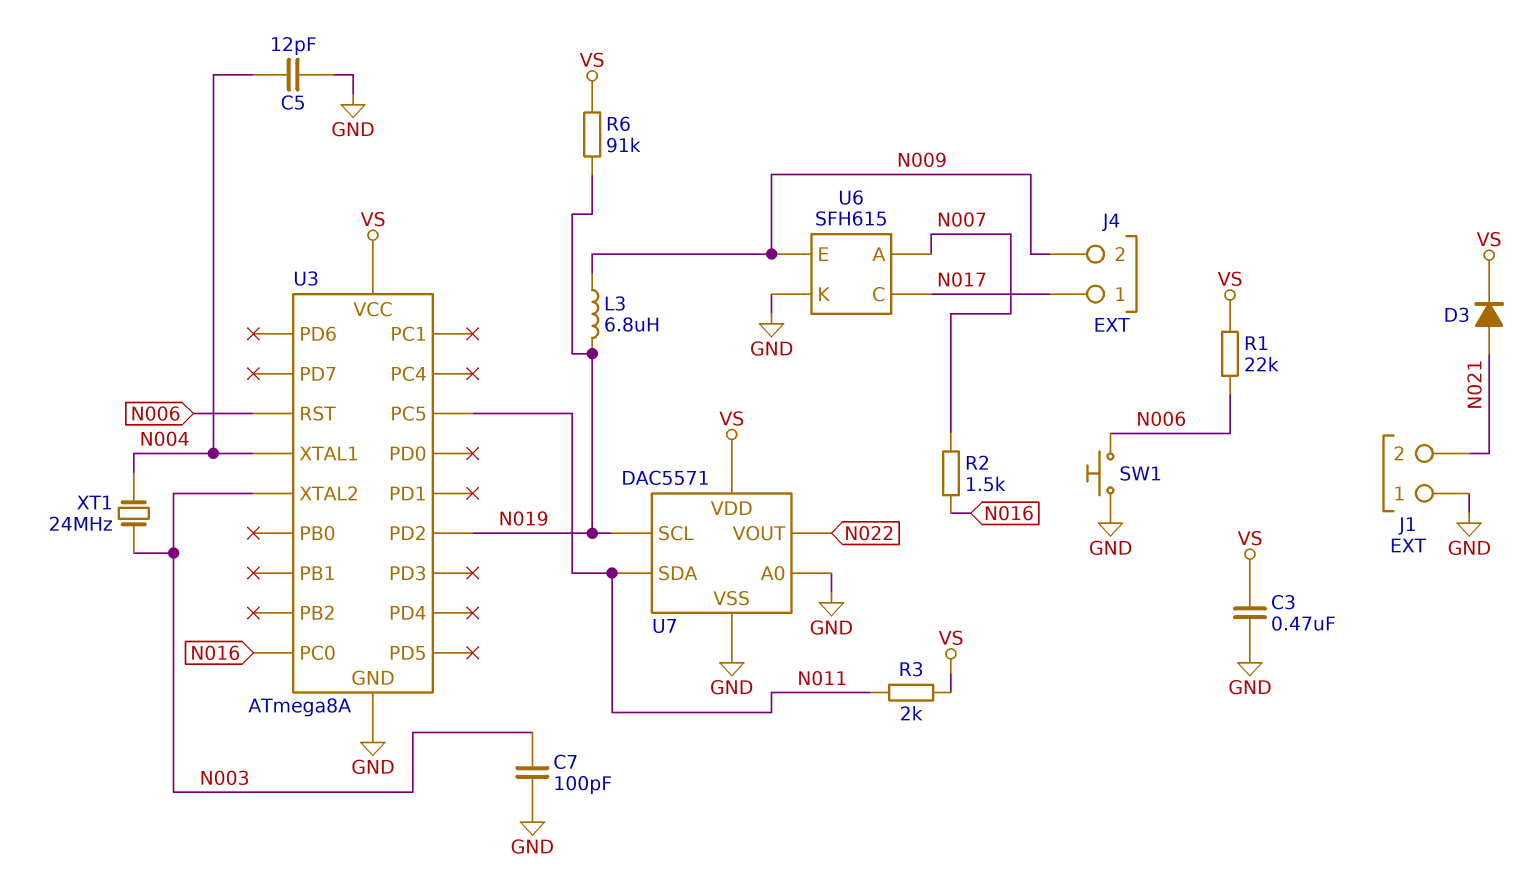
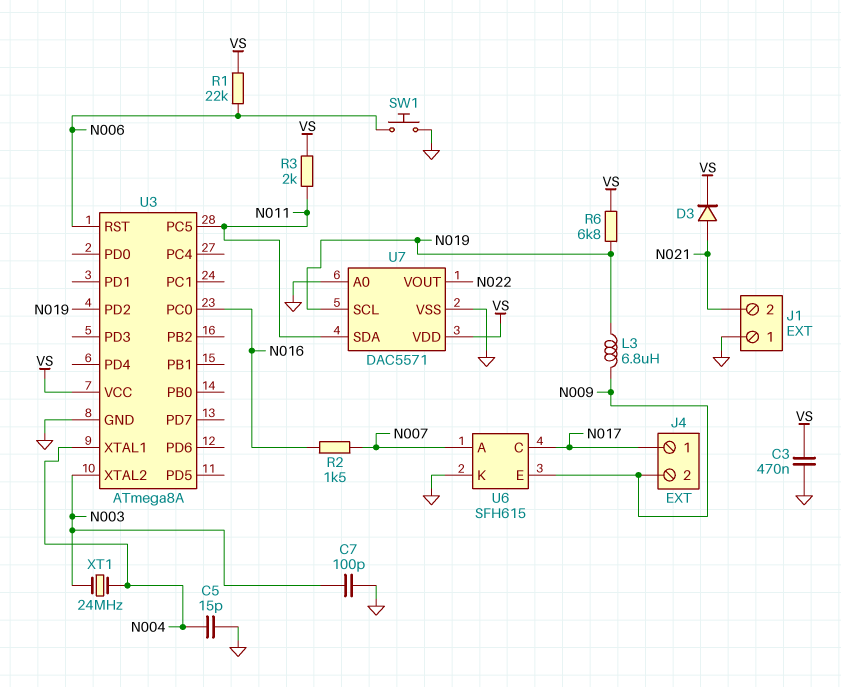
C5: 12pF (GND, N004) -> 15pF (GND, N004)
R6: 91k (N019, VS) -> 6.8k (N019, VS)

